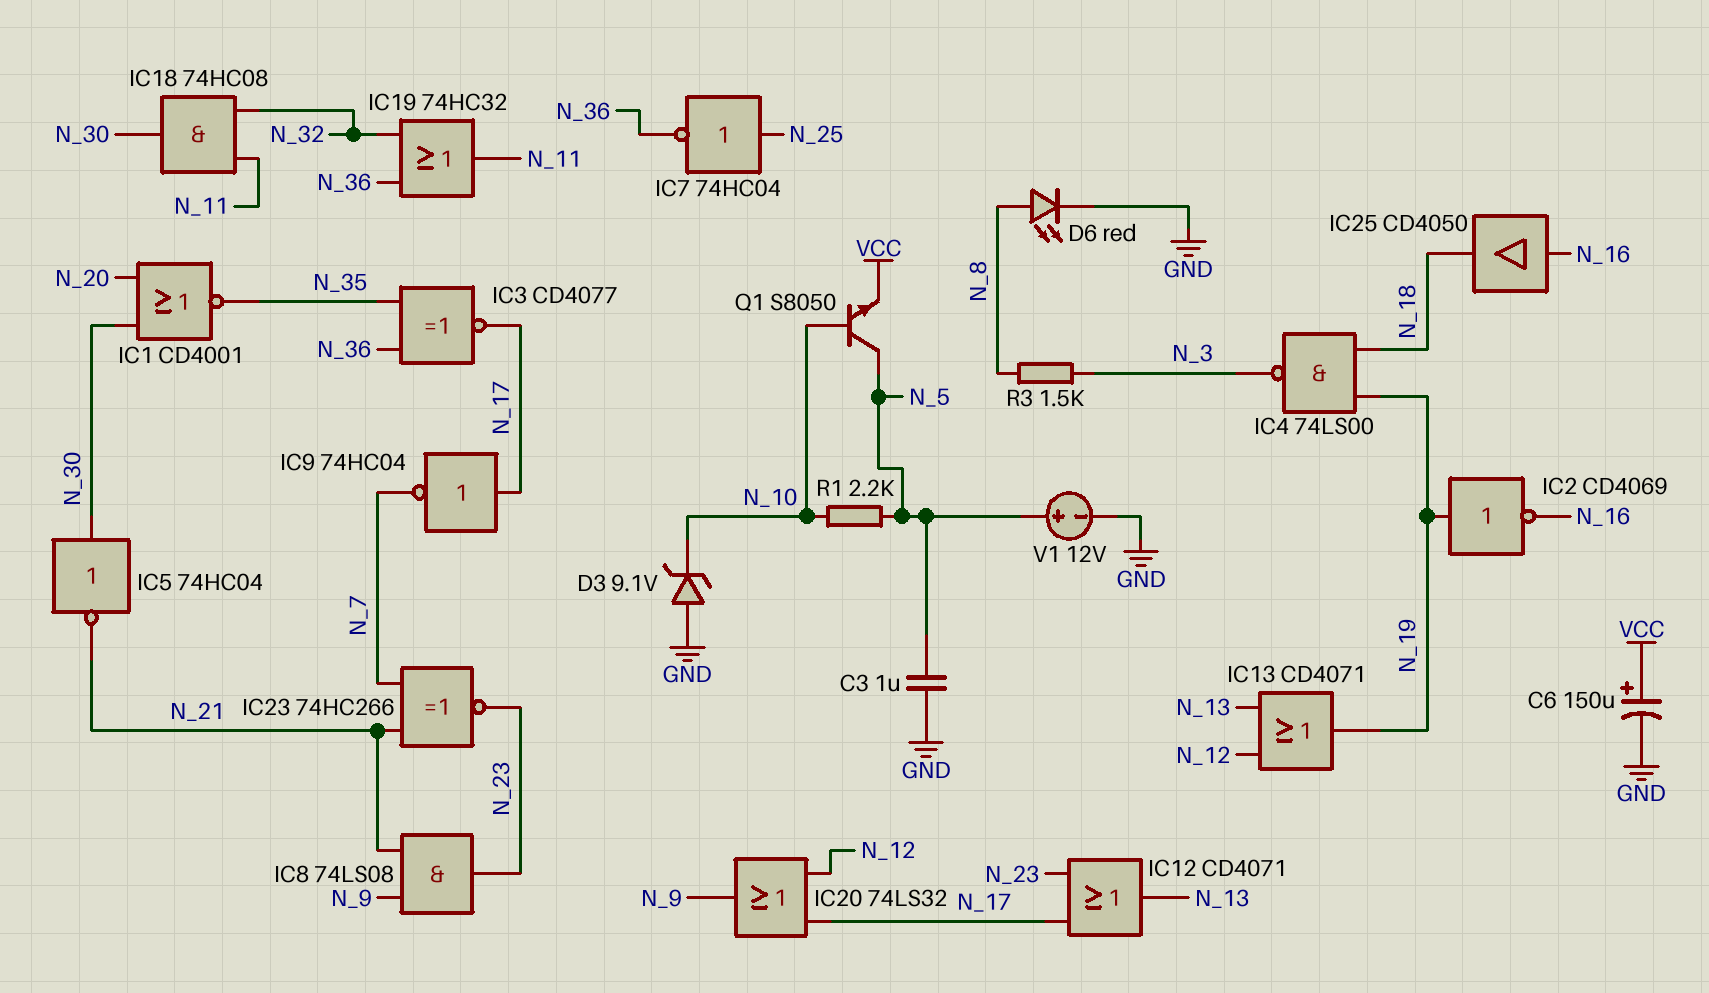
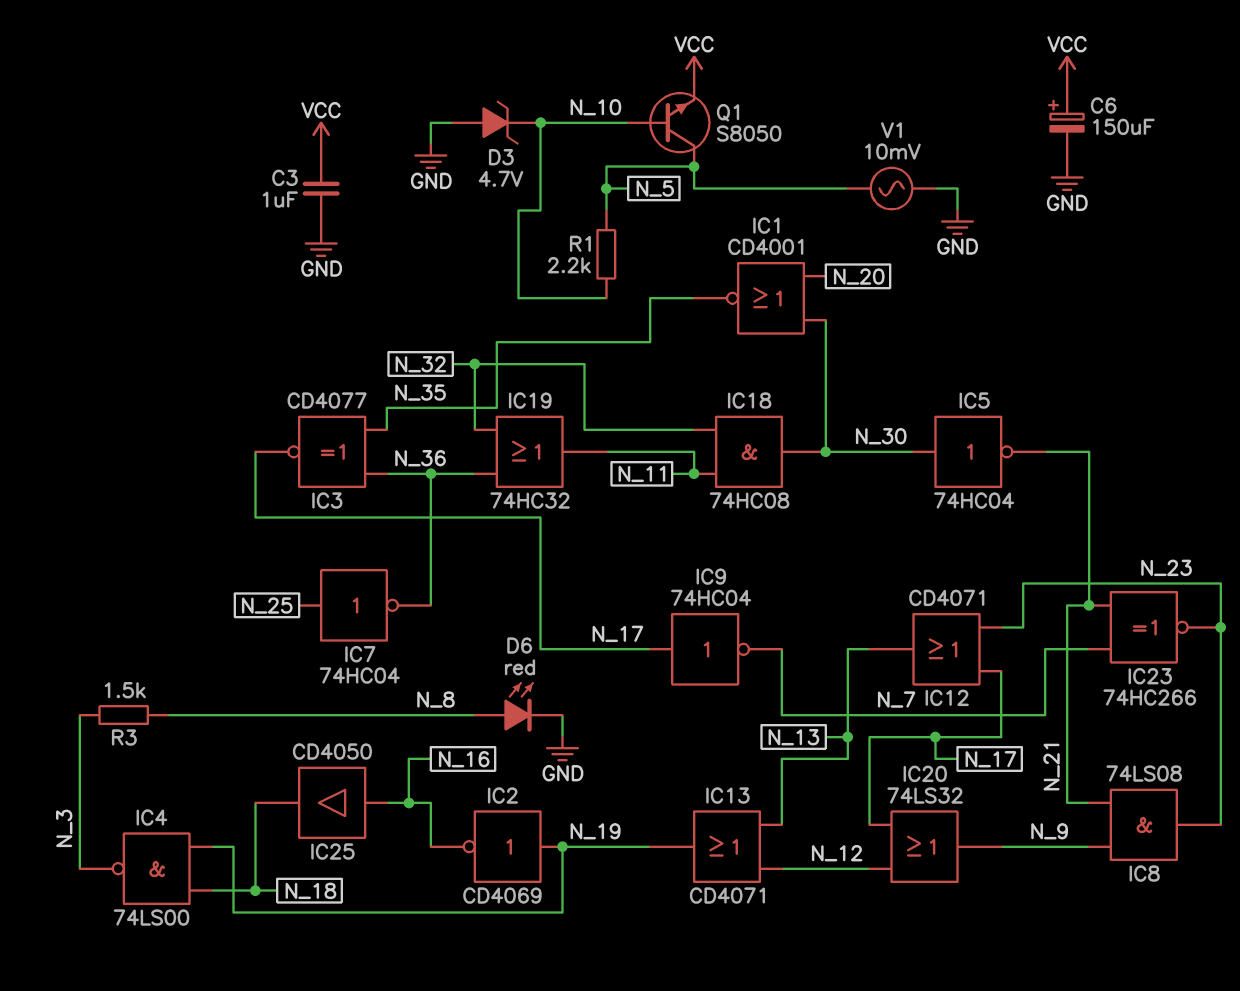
C3: 1uF (GND, N_5) -> 1uF (GND, VCC)
D3: zener 9.1V (A GND, K N_10) -> zener 4.7V (A GND, K N_10)
V1: 12V (plus N_5, minus GND) -> AC 10mV (GND, N_5)

